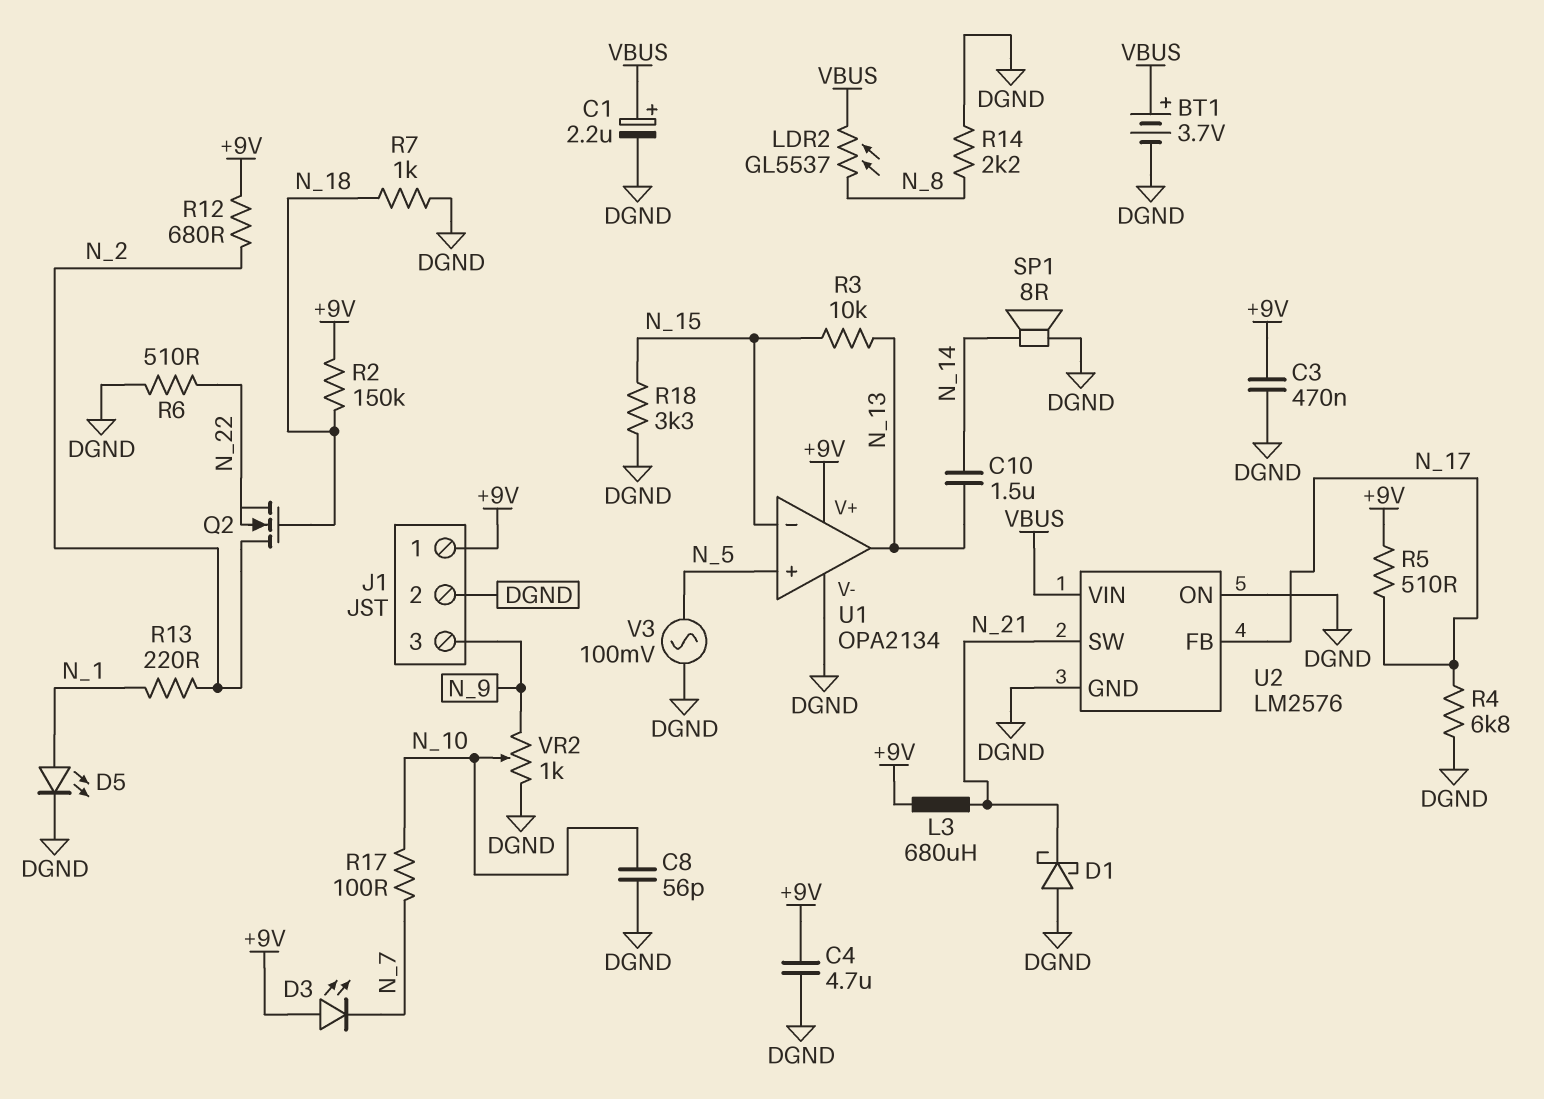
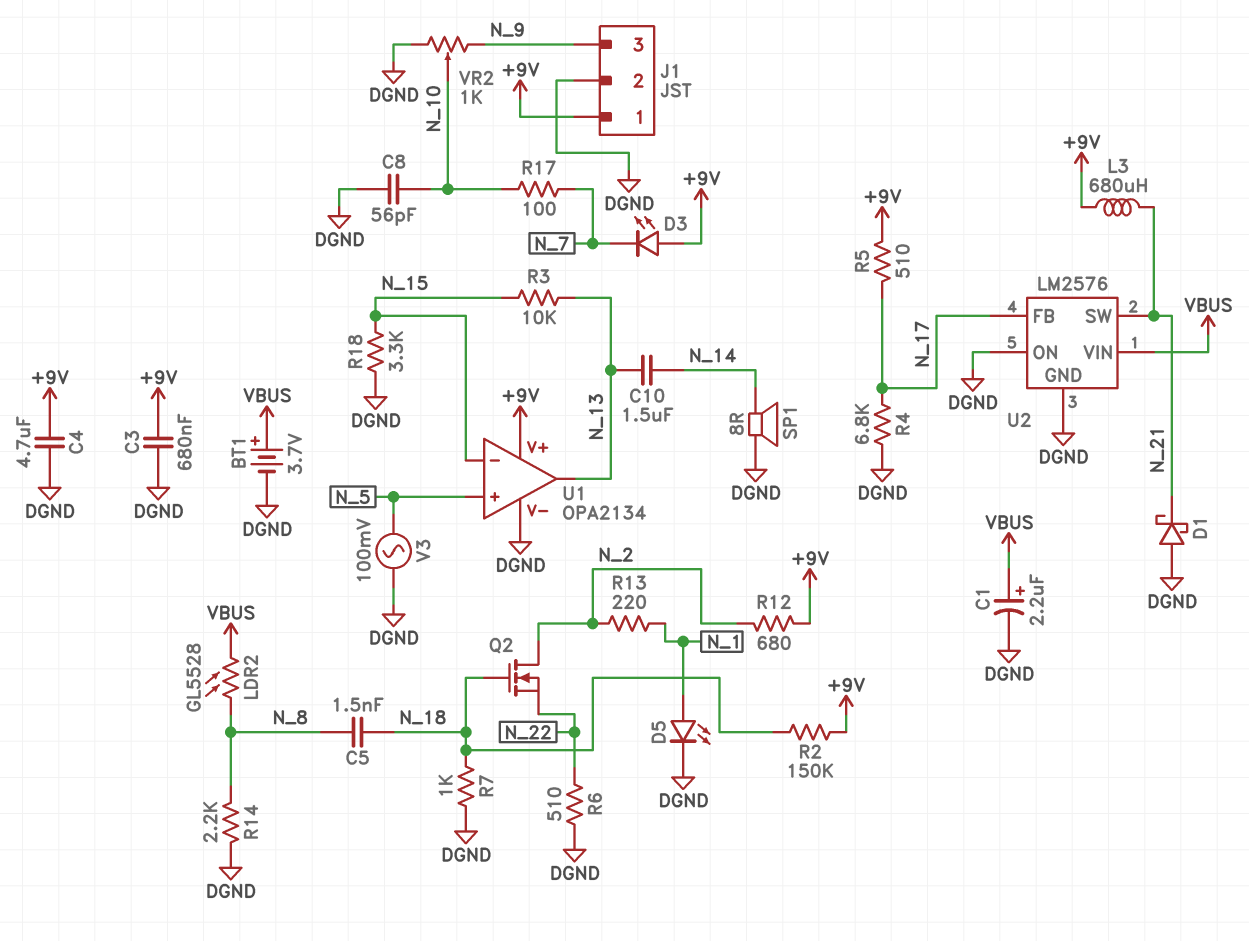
C3: 470nF (+9V, DGND) -> 680nF (+9V, DGND)
C5: none -> 1.5nF (N_8, N_18)
LDR2: GL5537 (N_8, VBUS) -> GL5528 (N_8, VBUS)

